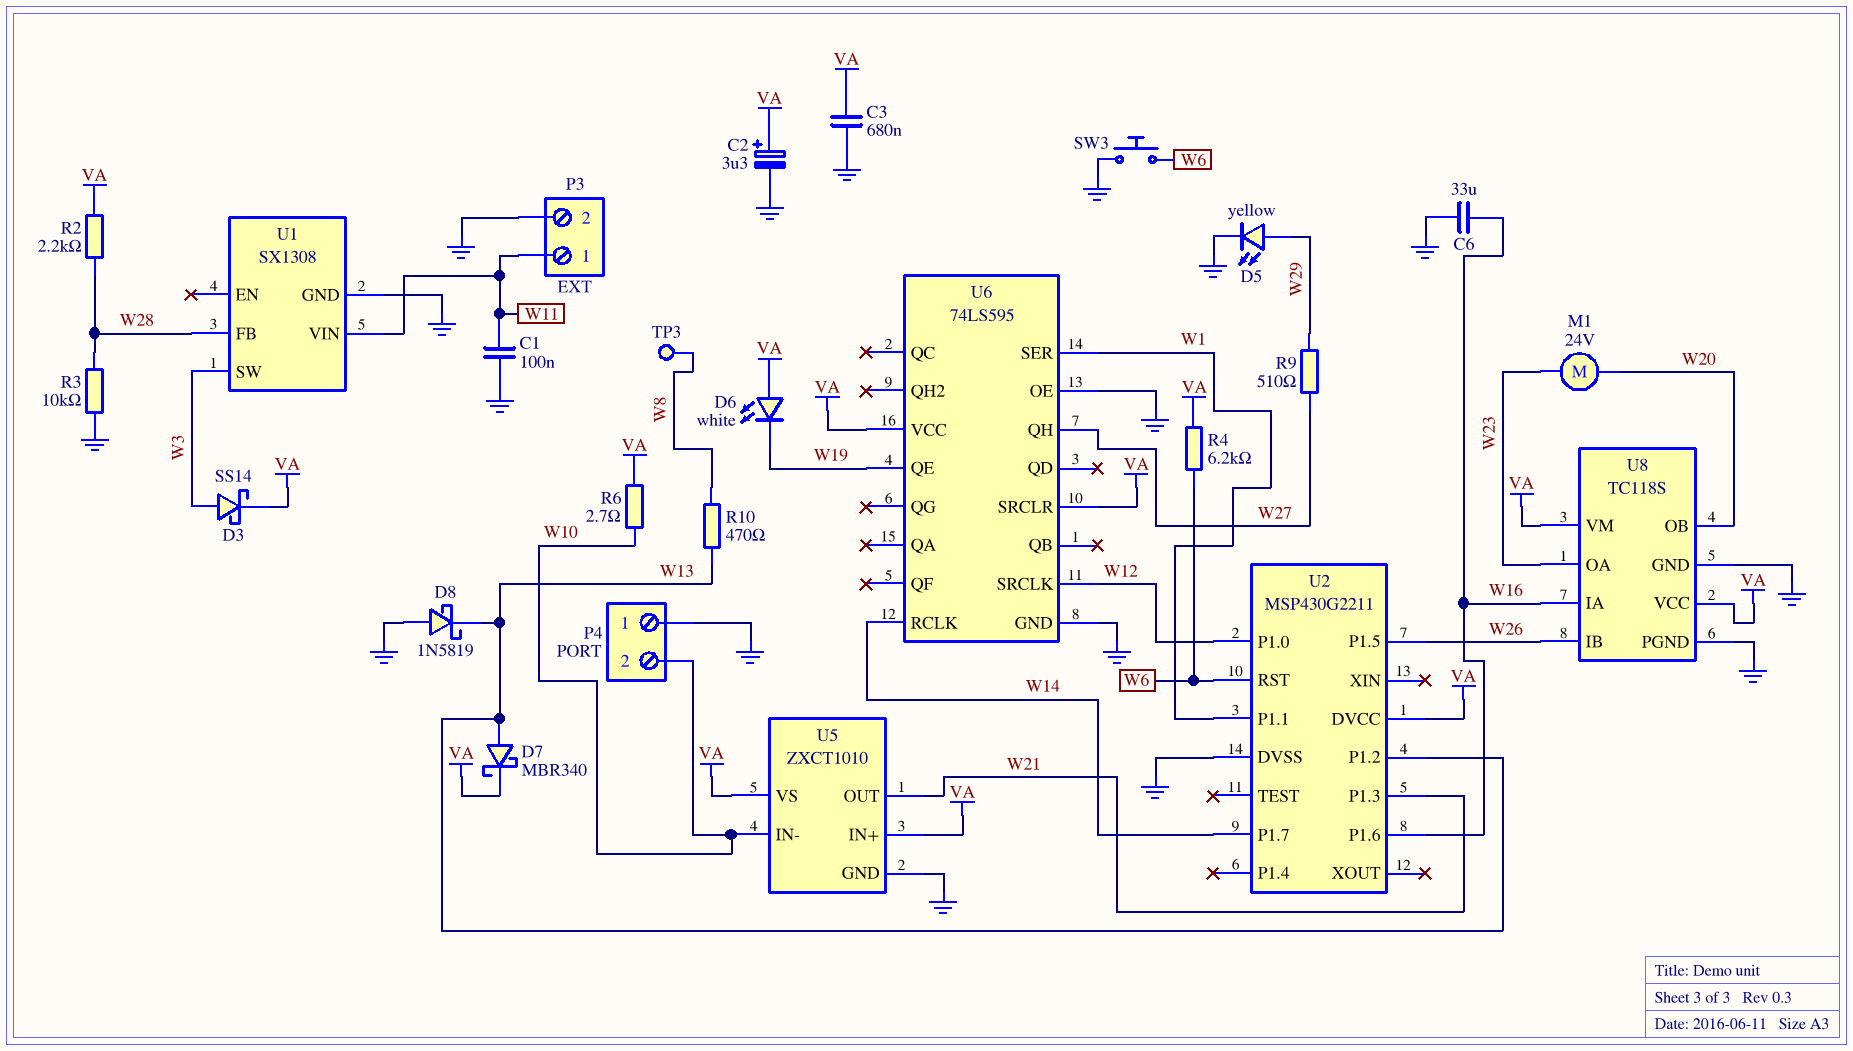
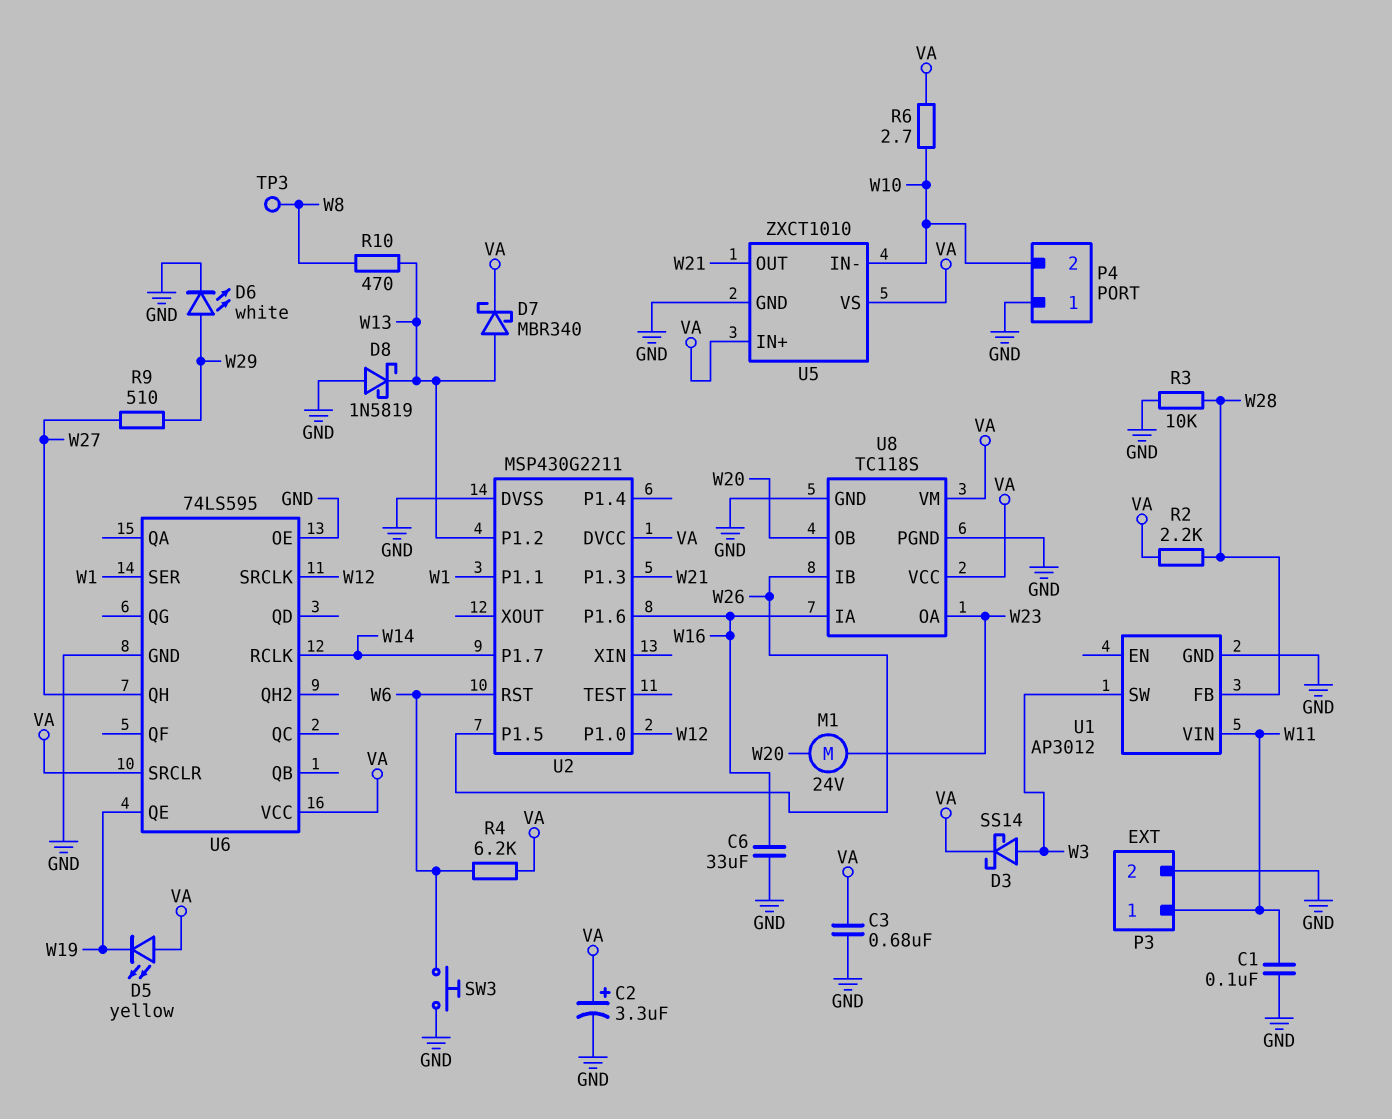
D5: LED yellow (A W29, K GND) -> LED yellow (A VA, K W19)
D6: LED white (A VA, K W19) -> LED white (A W29, K GND)
U1: SX1308 -> AP3012

